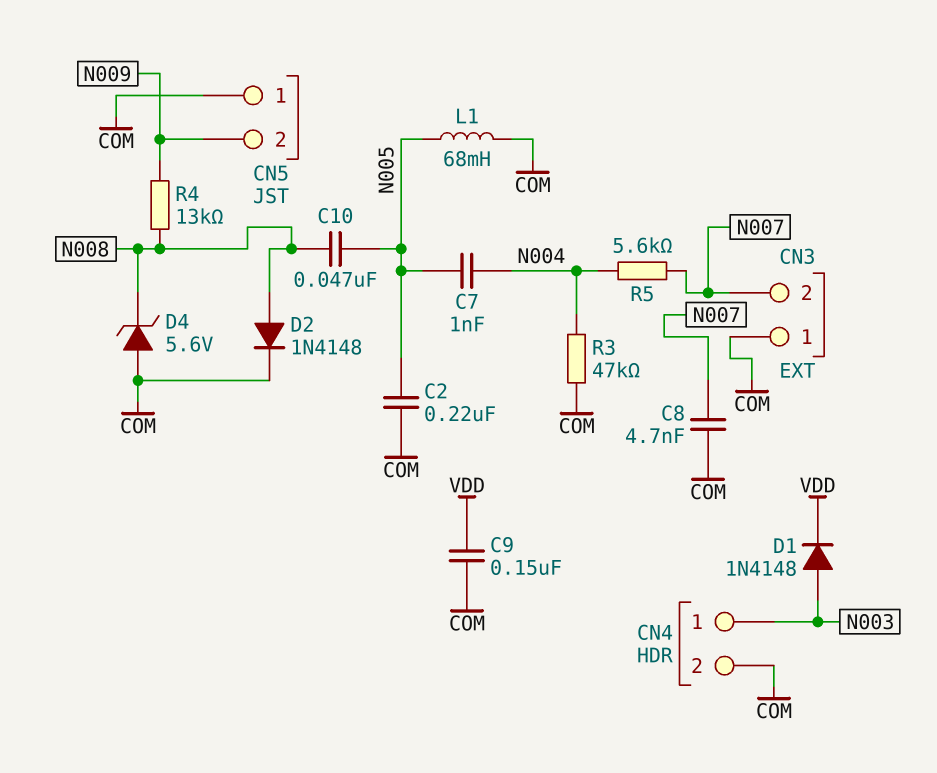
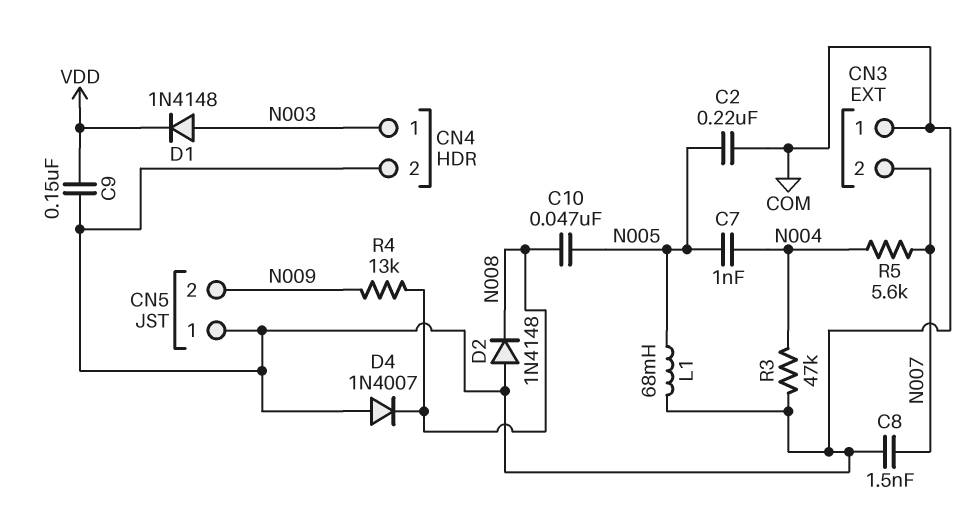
C8: 4.7nF (COM, N007) -> 1.5nF (COM, N007)
D2: diode 1N4148 (A N008, K COM) -> diode 1N4148 (A COM, K N008)
D4: zener 5.6V (A COM, K N008) -> diode 1N4007 (A COM, K N008)

